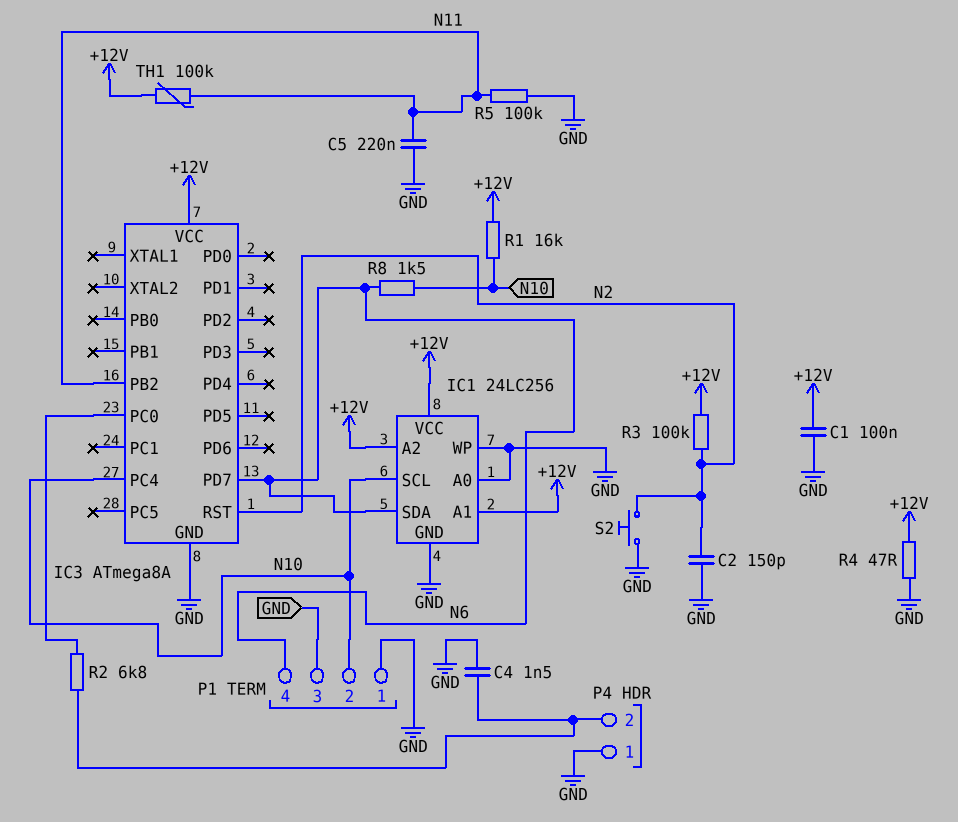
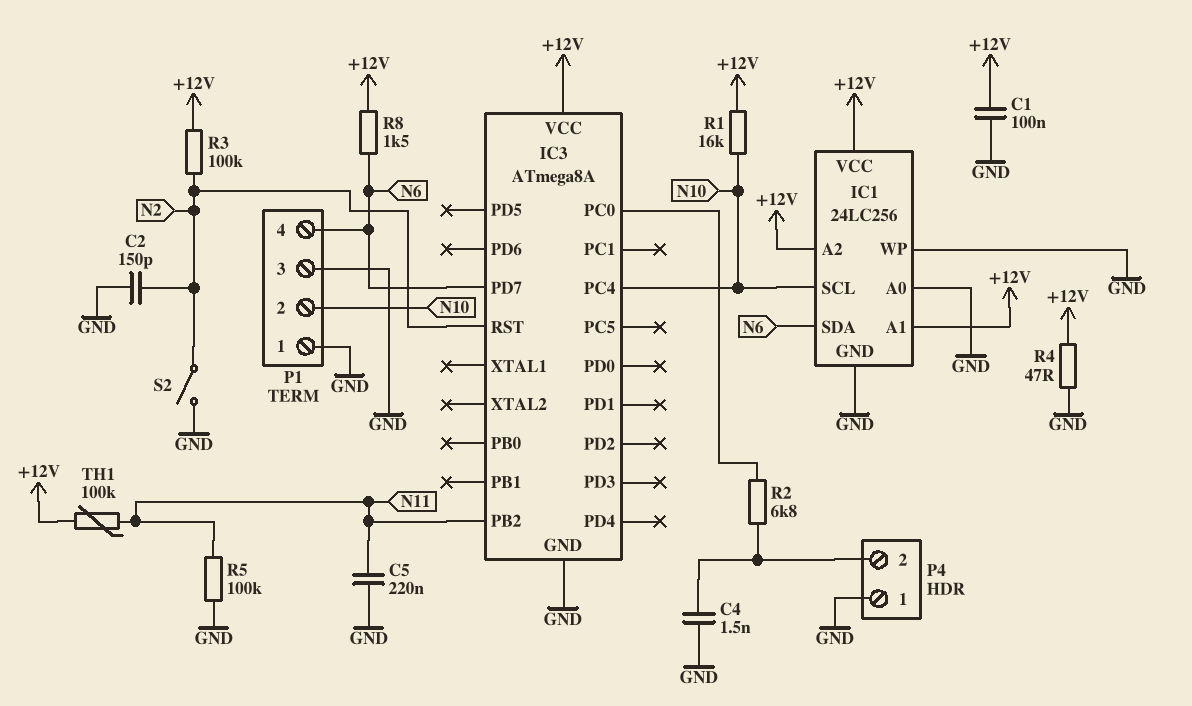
R8: 1.5k (N6, N10) -> 1.5k (+12V, N6)
S2: button (GND, N2) -> switch (GND, N2)

